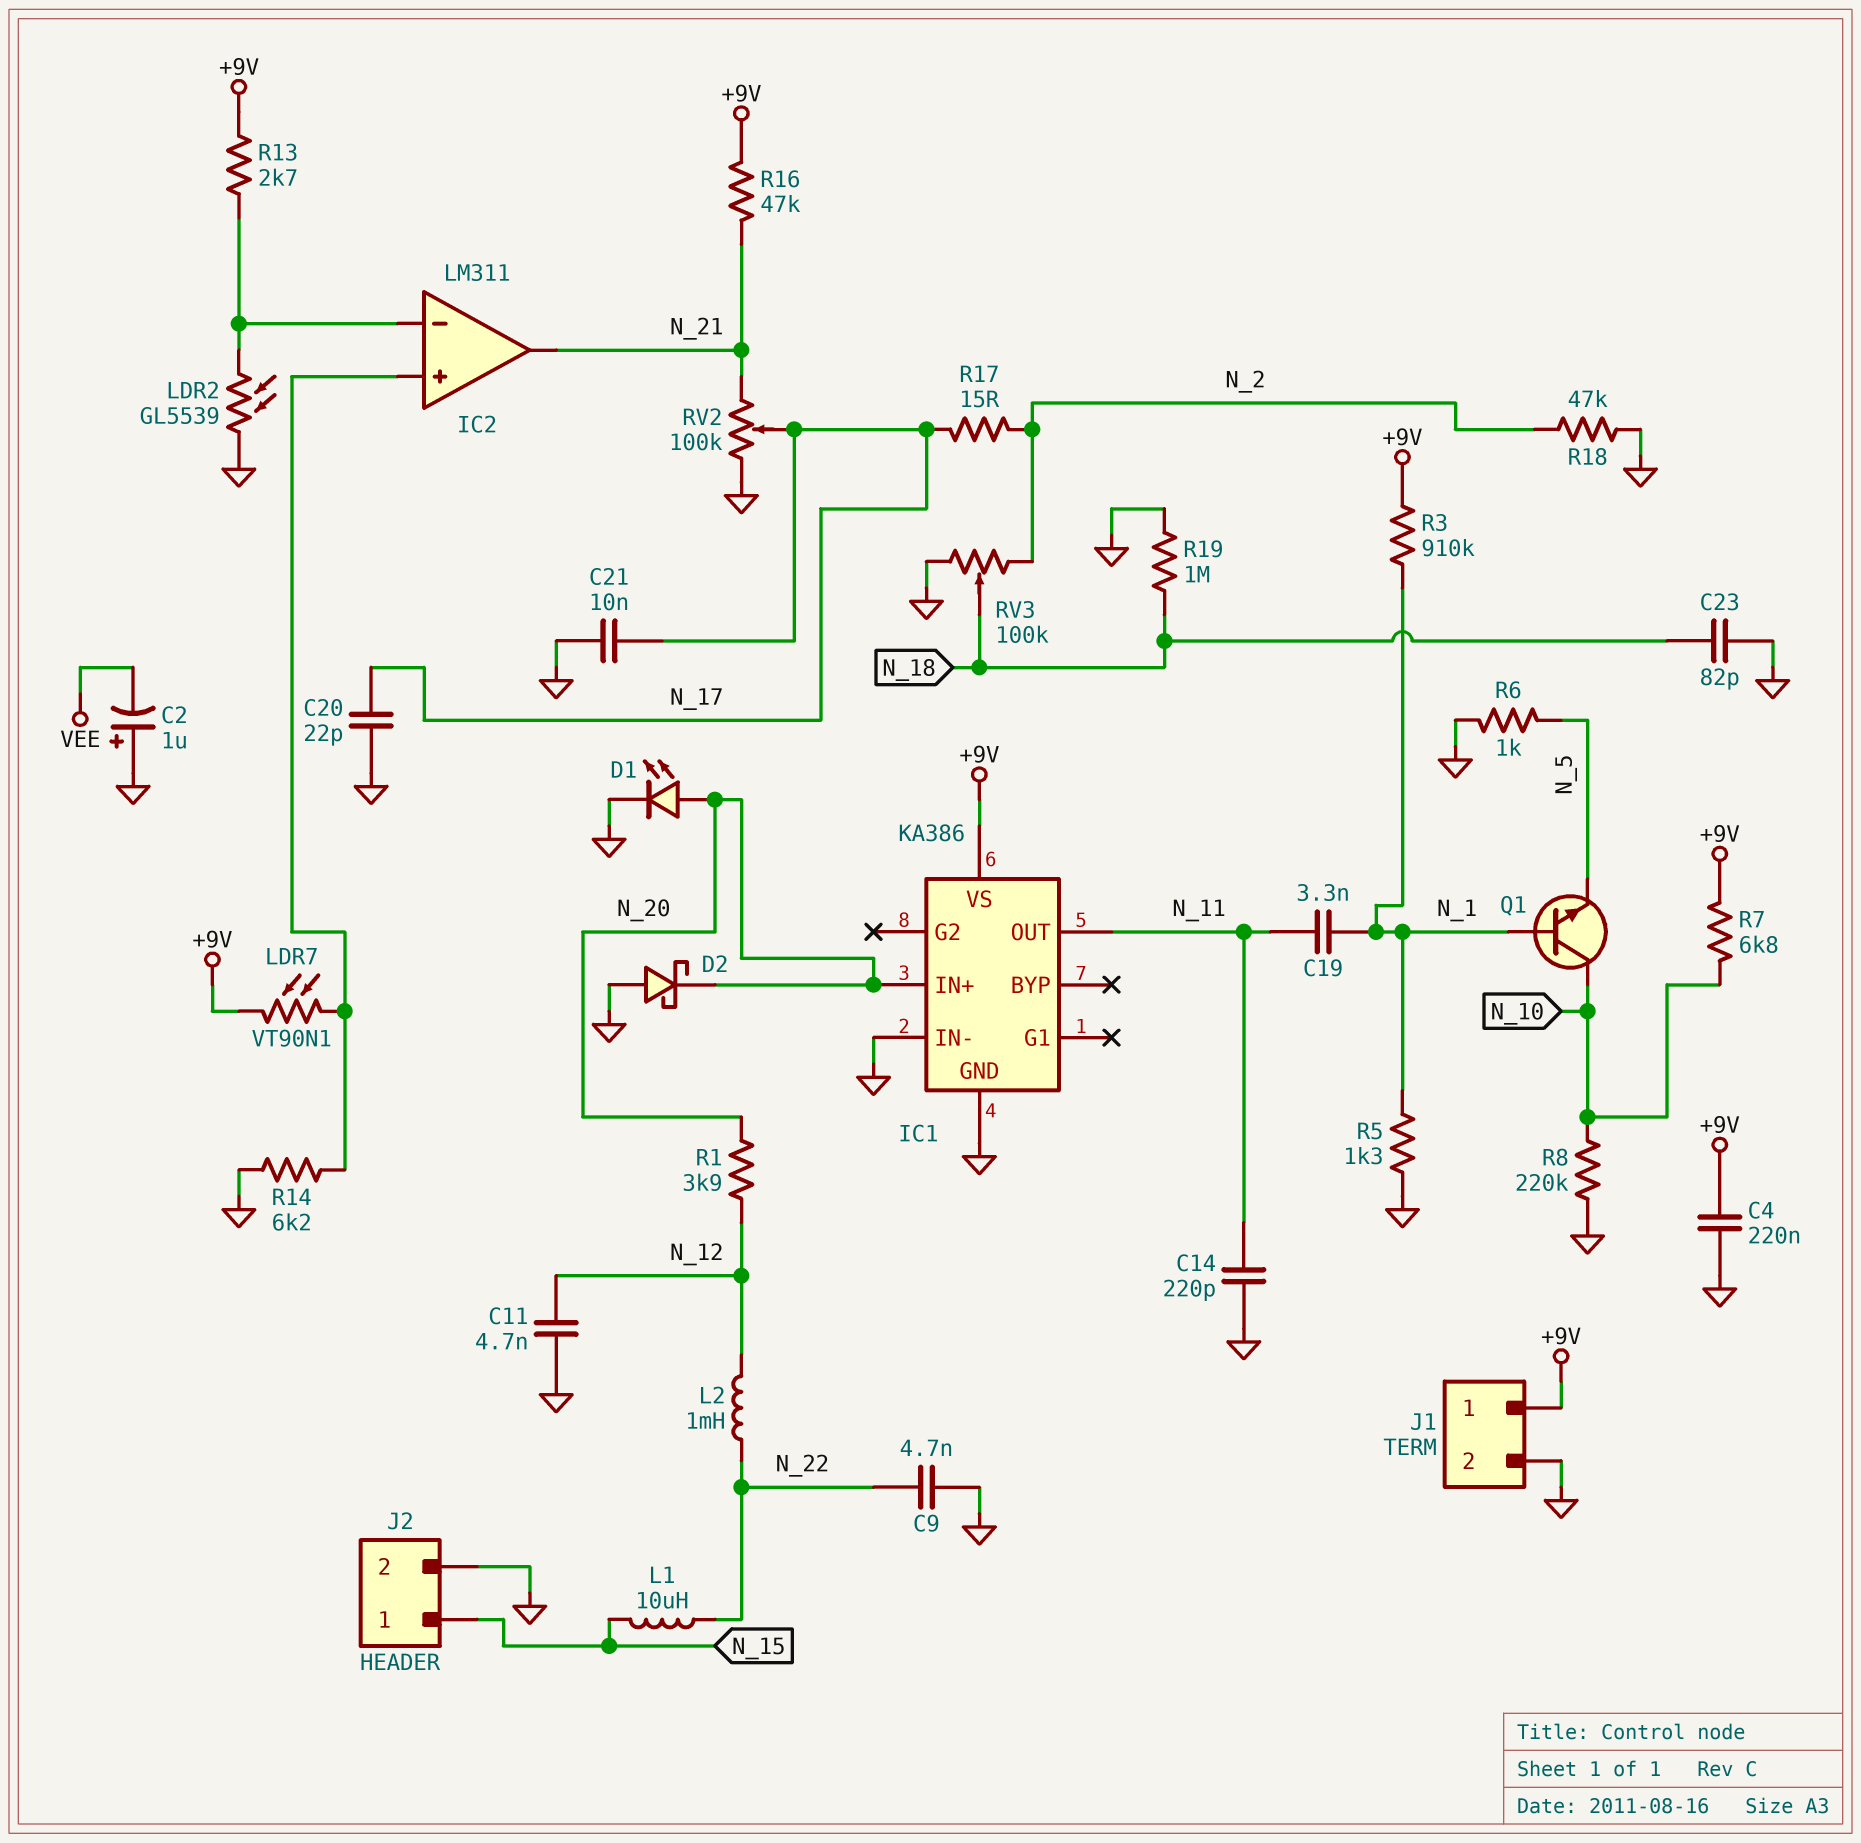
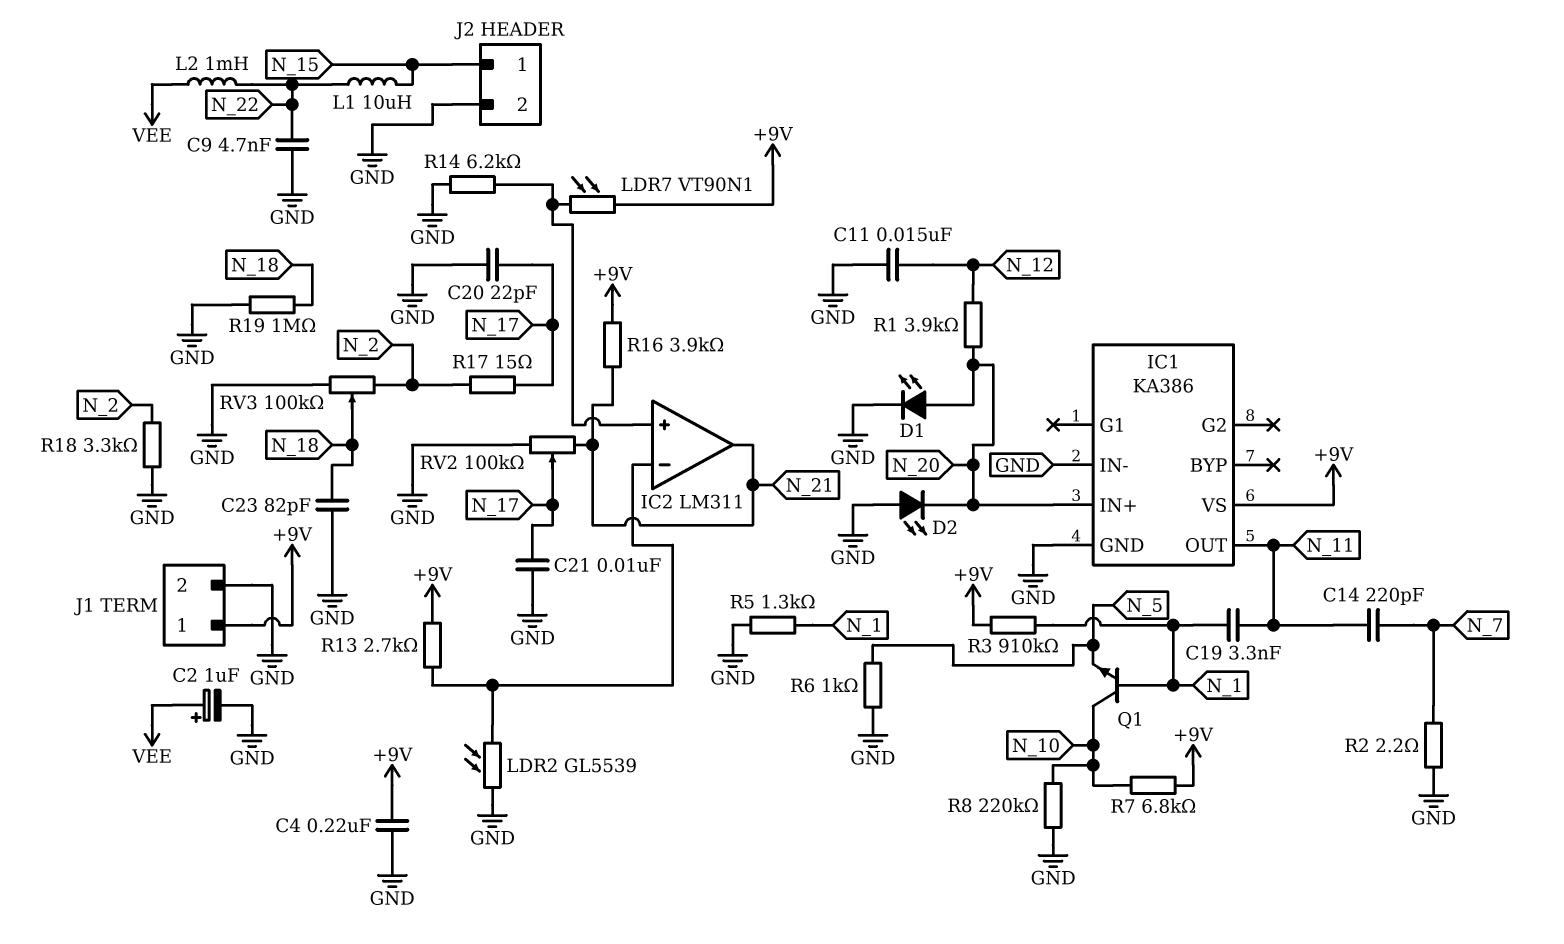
C2: 1uF (plus GND, minus VEE) -> 1uF (plus VEE, minus GND)
C11: 4.7nF (GND, N_12) -> 15nF (GND, N_12)
C14: 220pF (GND, N_11) -> 220pF (N_7, N_11)
D2: schottky (A GND, K N_20) -> LED (A GND, K N_20)
L2: 1mH (N_12, N_22) -> 1mH (N_22, VEE)
R2: none -> 2.2 (GND, N_7)
R16: 47k (+9V, N_21) -> 3.9k (+9V, N_21)
R18: 47k (GND, N_2) -> 3.3k (GND, N_2)

